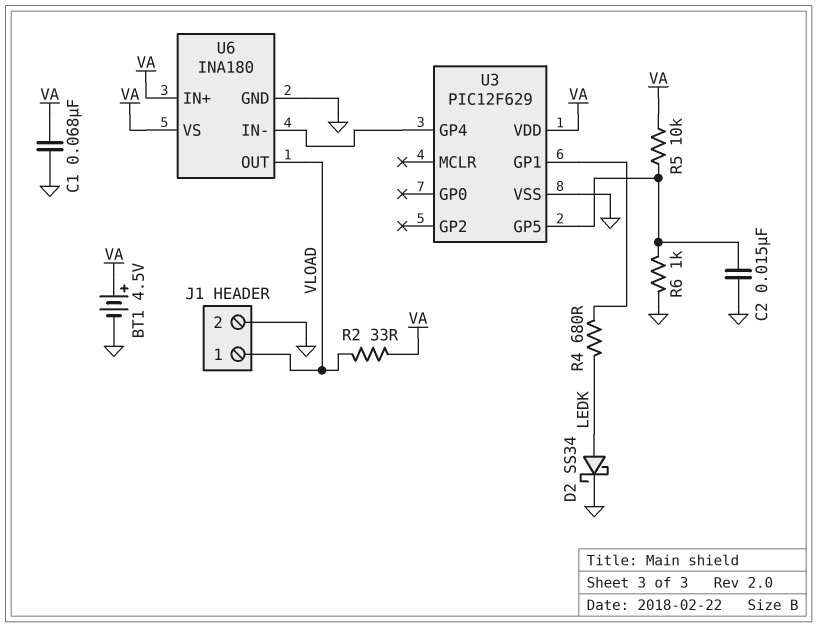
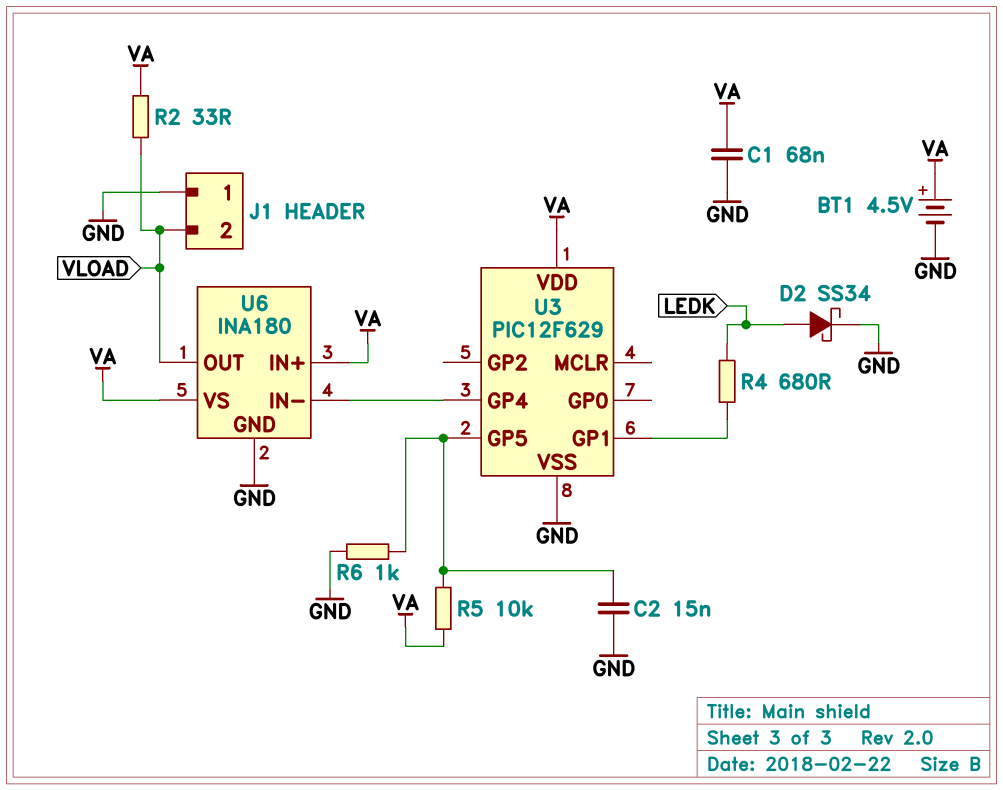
J1 pin 1: VLOAD -> GND
J1 pin 2: GND -> VLOAD

